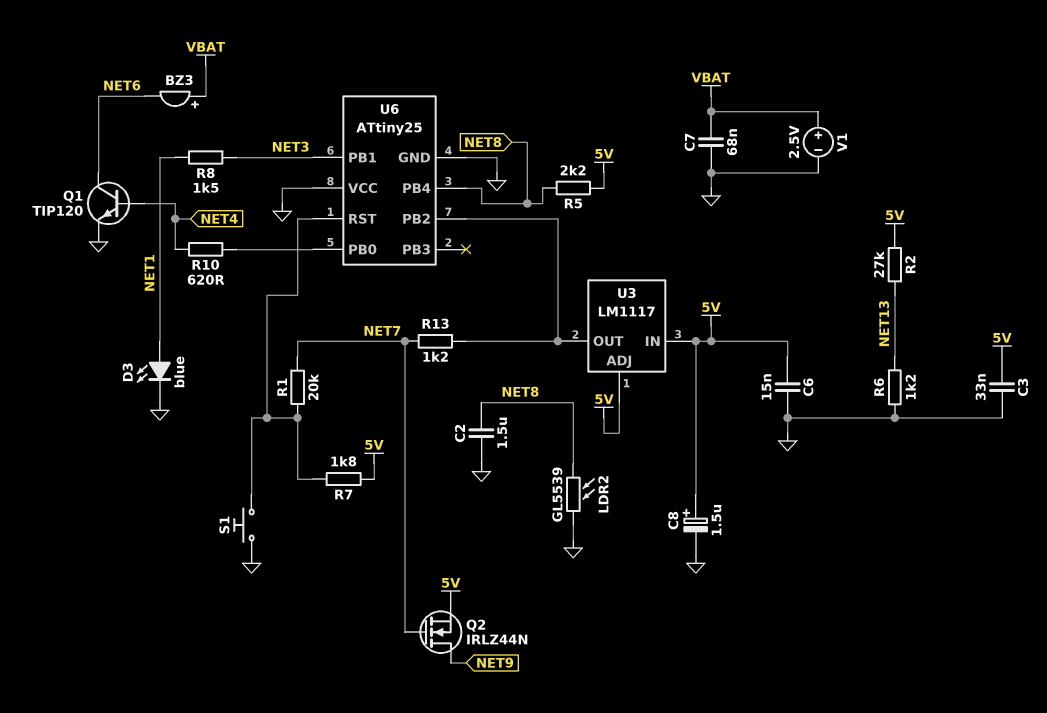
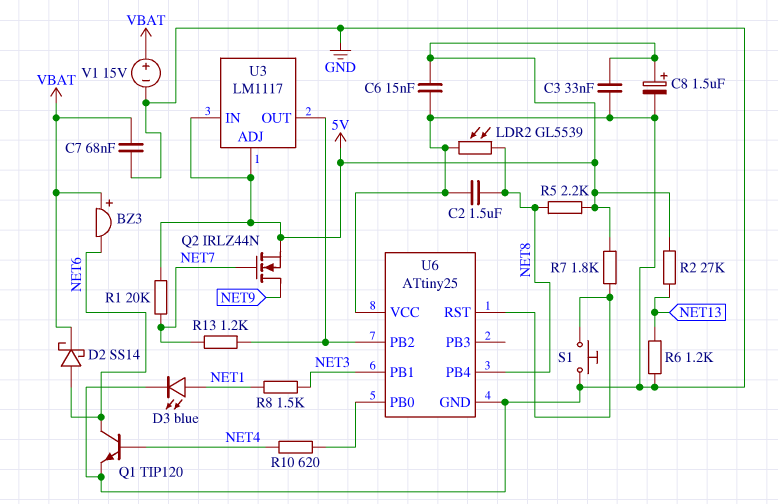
D2: none -> schottky SS14 (A NET6, K VBAT)
R1: 20k (NET7, U6/RST) -> 20k (5V, NET7)
V1: 2.5V (plus VBAT, minus GND) -> 15V (plus VBAT, minus GND)

